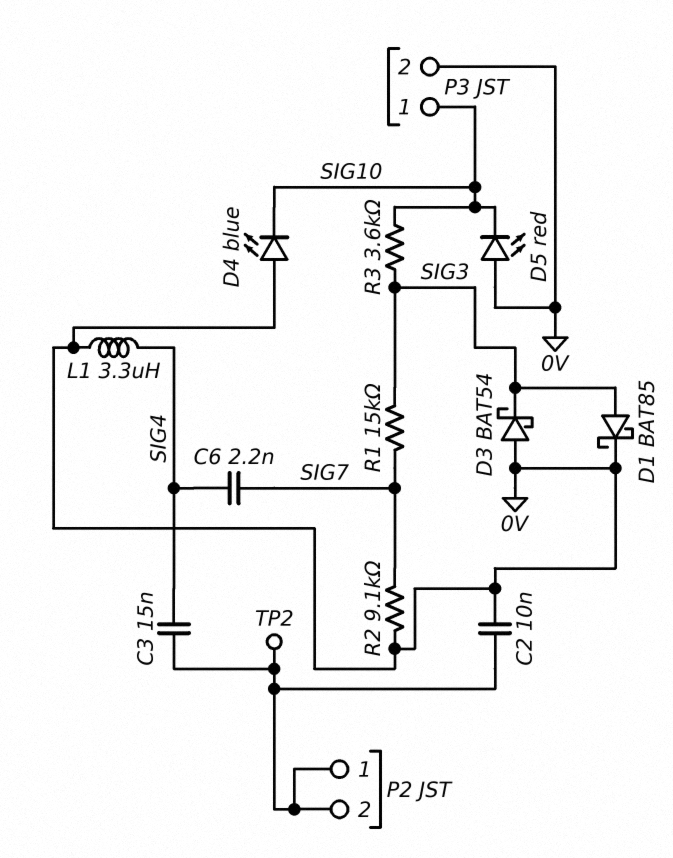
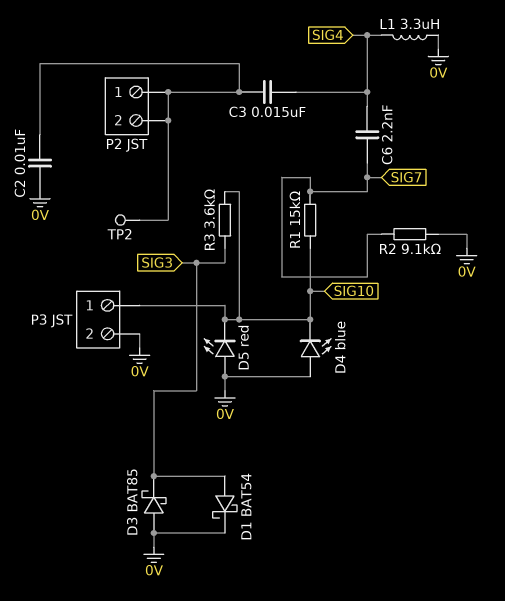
D1: schottky BAT85 (A SIG3, K 0V) -> schottky BAT54 (A SIG3, K 0V)
D3: schottky BAT54 (A 0V, K SIG3) -> schottky BAT85 (A 0V, K SIG3)
R1: 15k (SIG3, SIG7) -> 15k (SIG7, SIG10)

